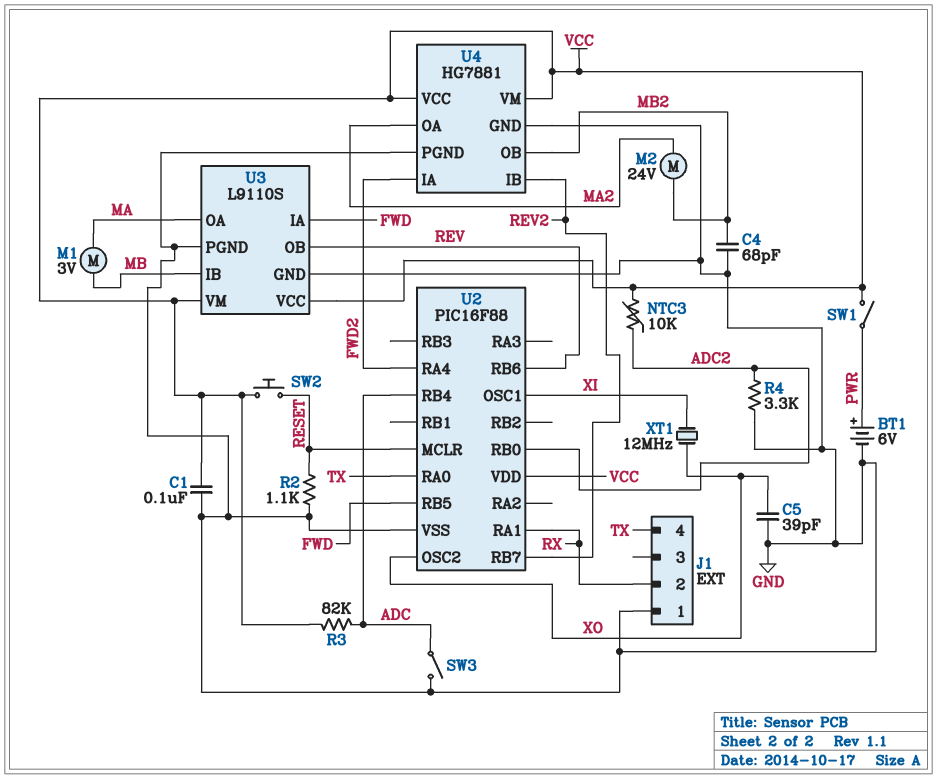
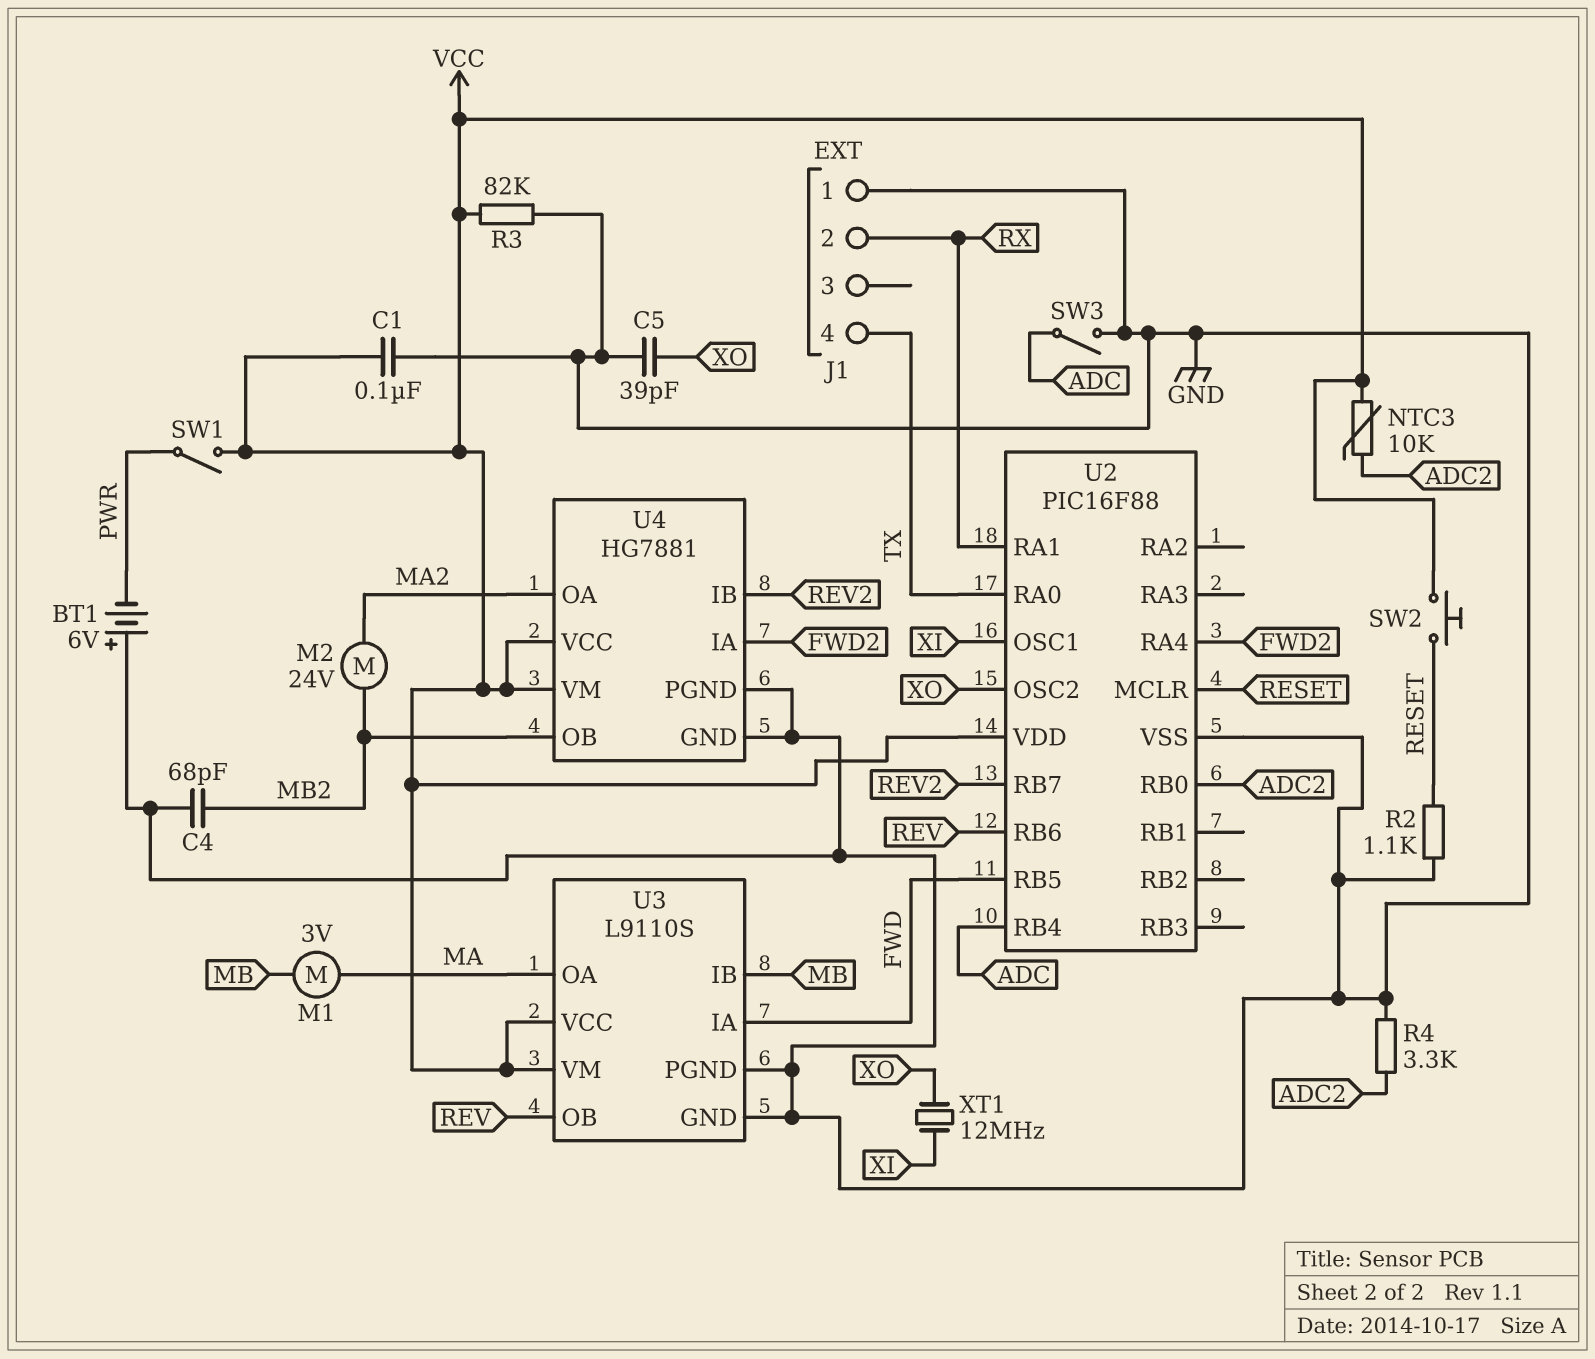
BT1: 6V (plus PWR, minus GND) -> 6V (plus GND, minus PWR)
R3: 82k (ADC, VCC) -> 82k (GND, VCC)

